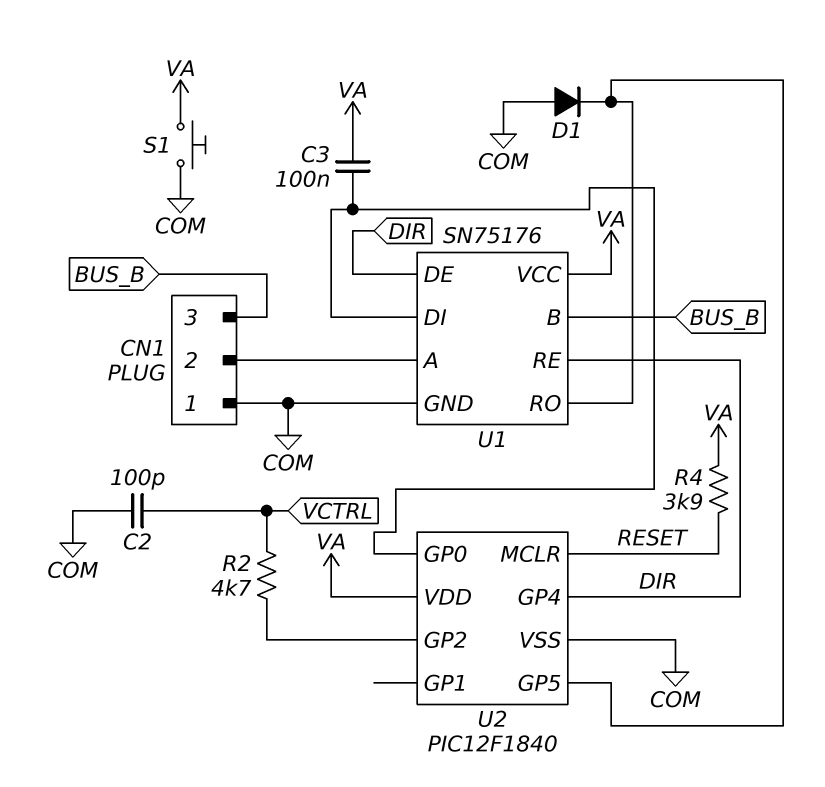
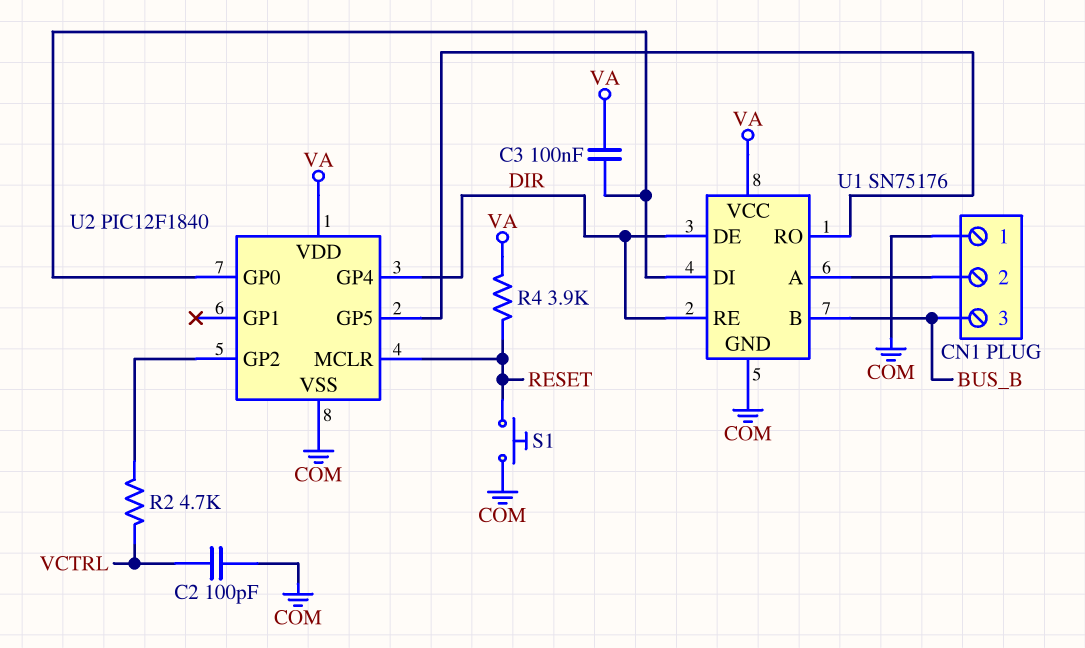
D1: diode (A COM, K U1/RO) -> none
S1: button (COM, VA) -> button (COM, RESET)

